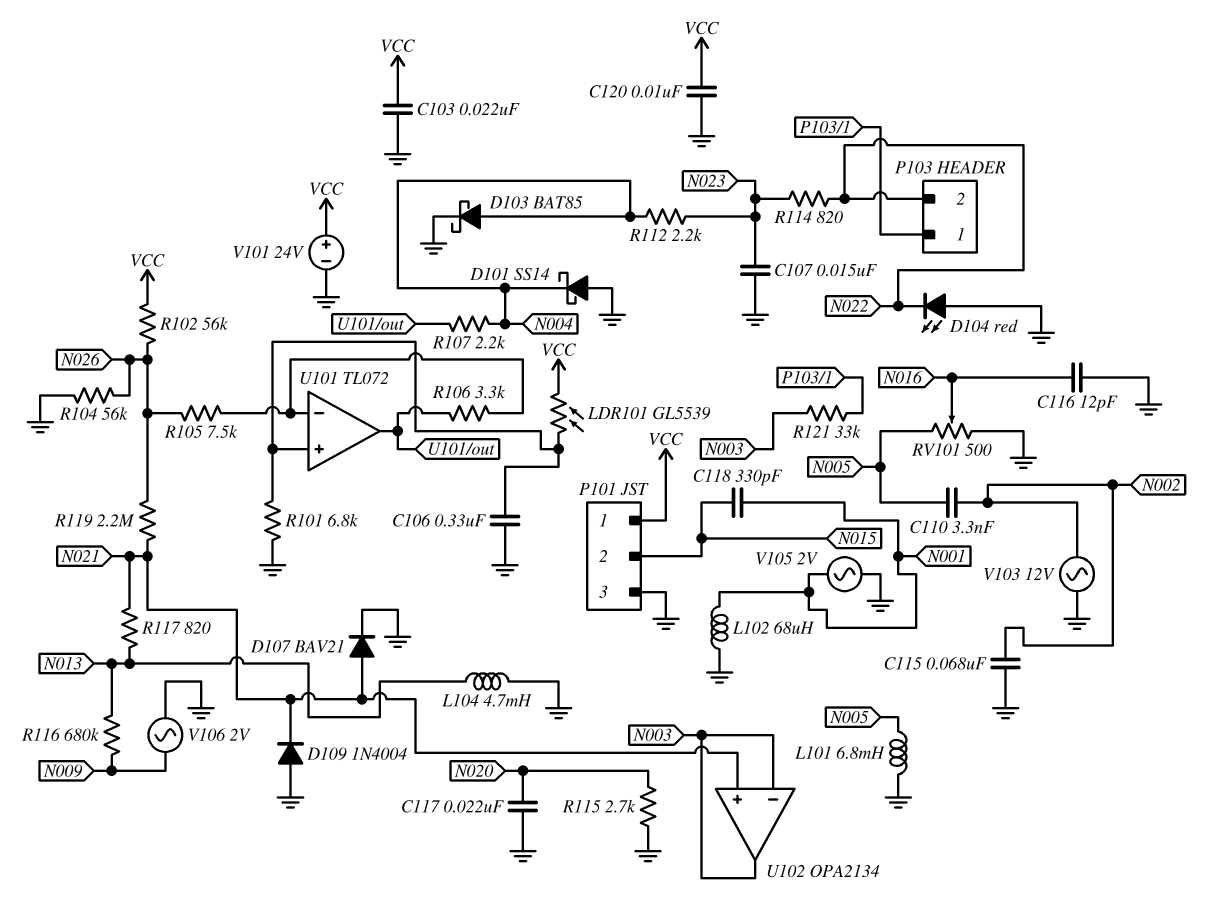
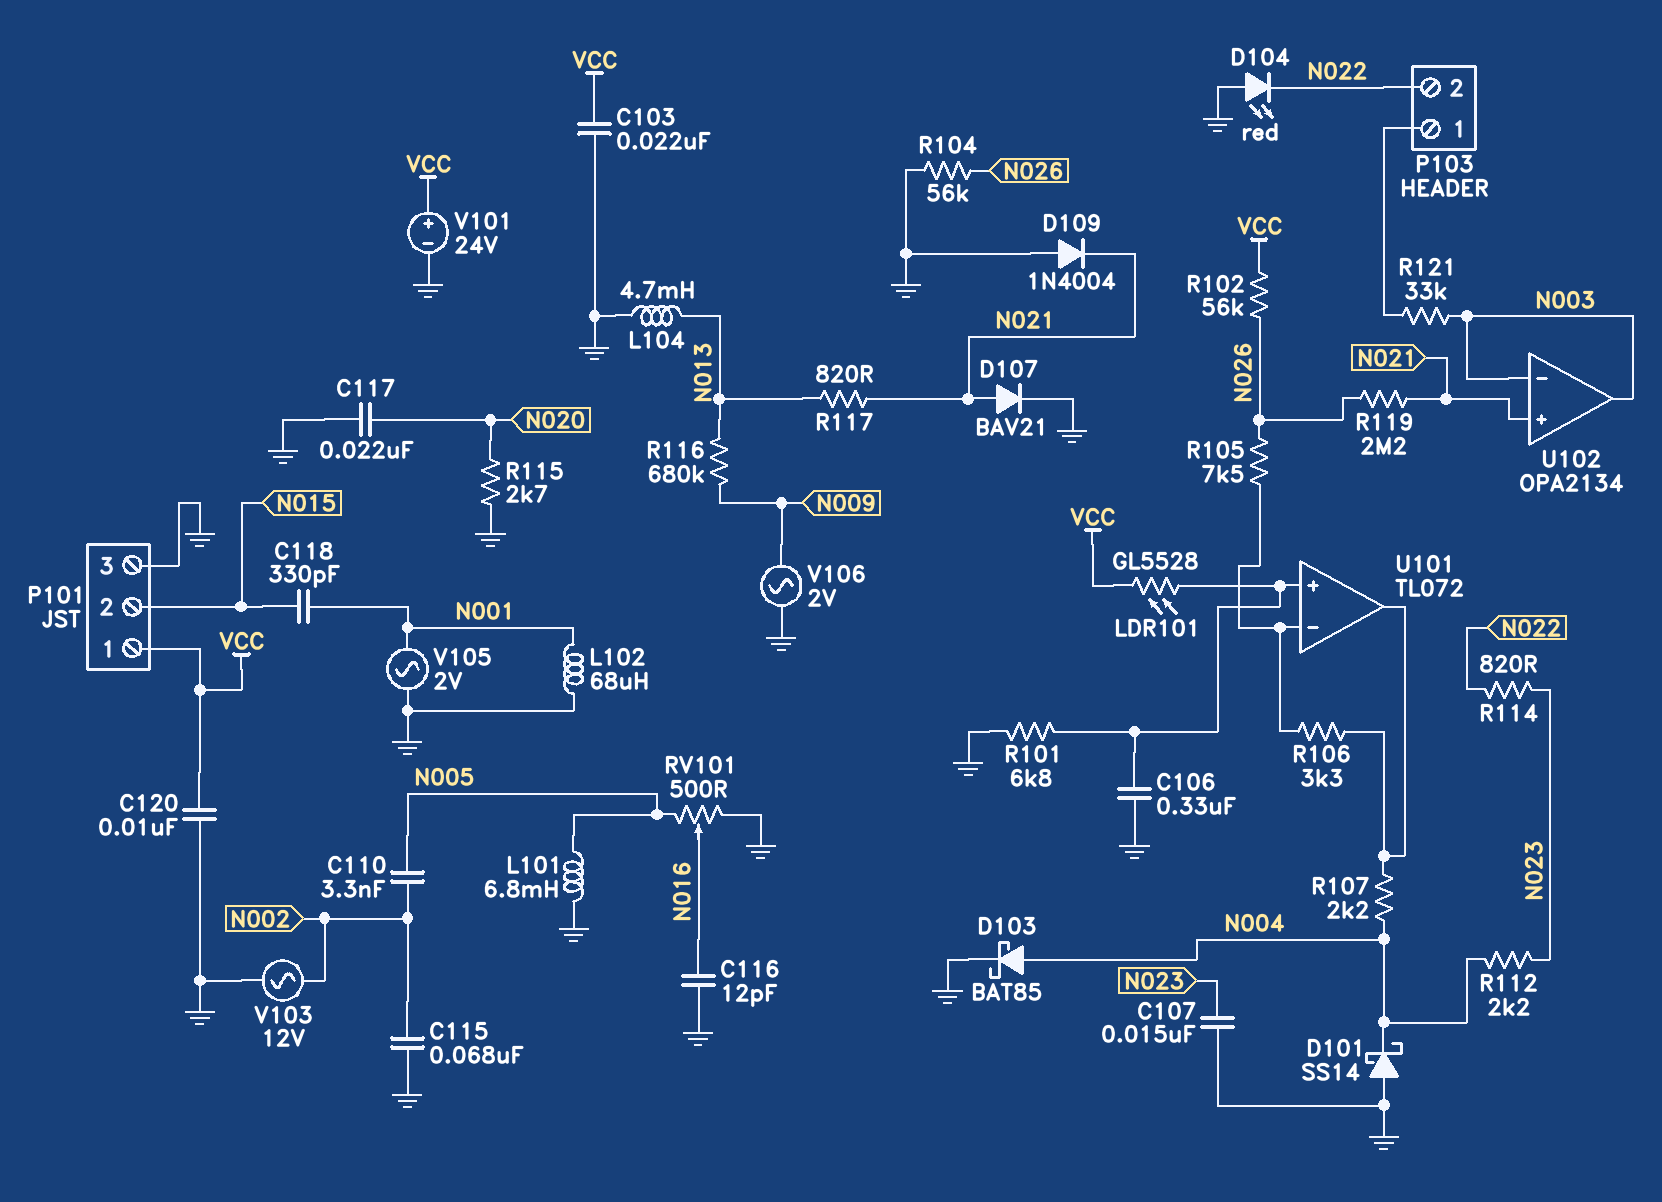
LDR101: GL5539 (U101/in+, VCC) -> GL5528 (U101/in+, VCC)

